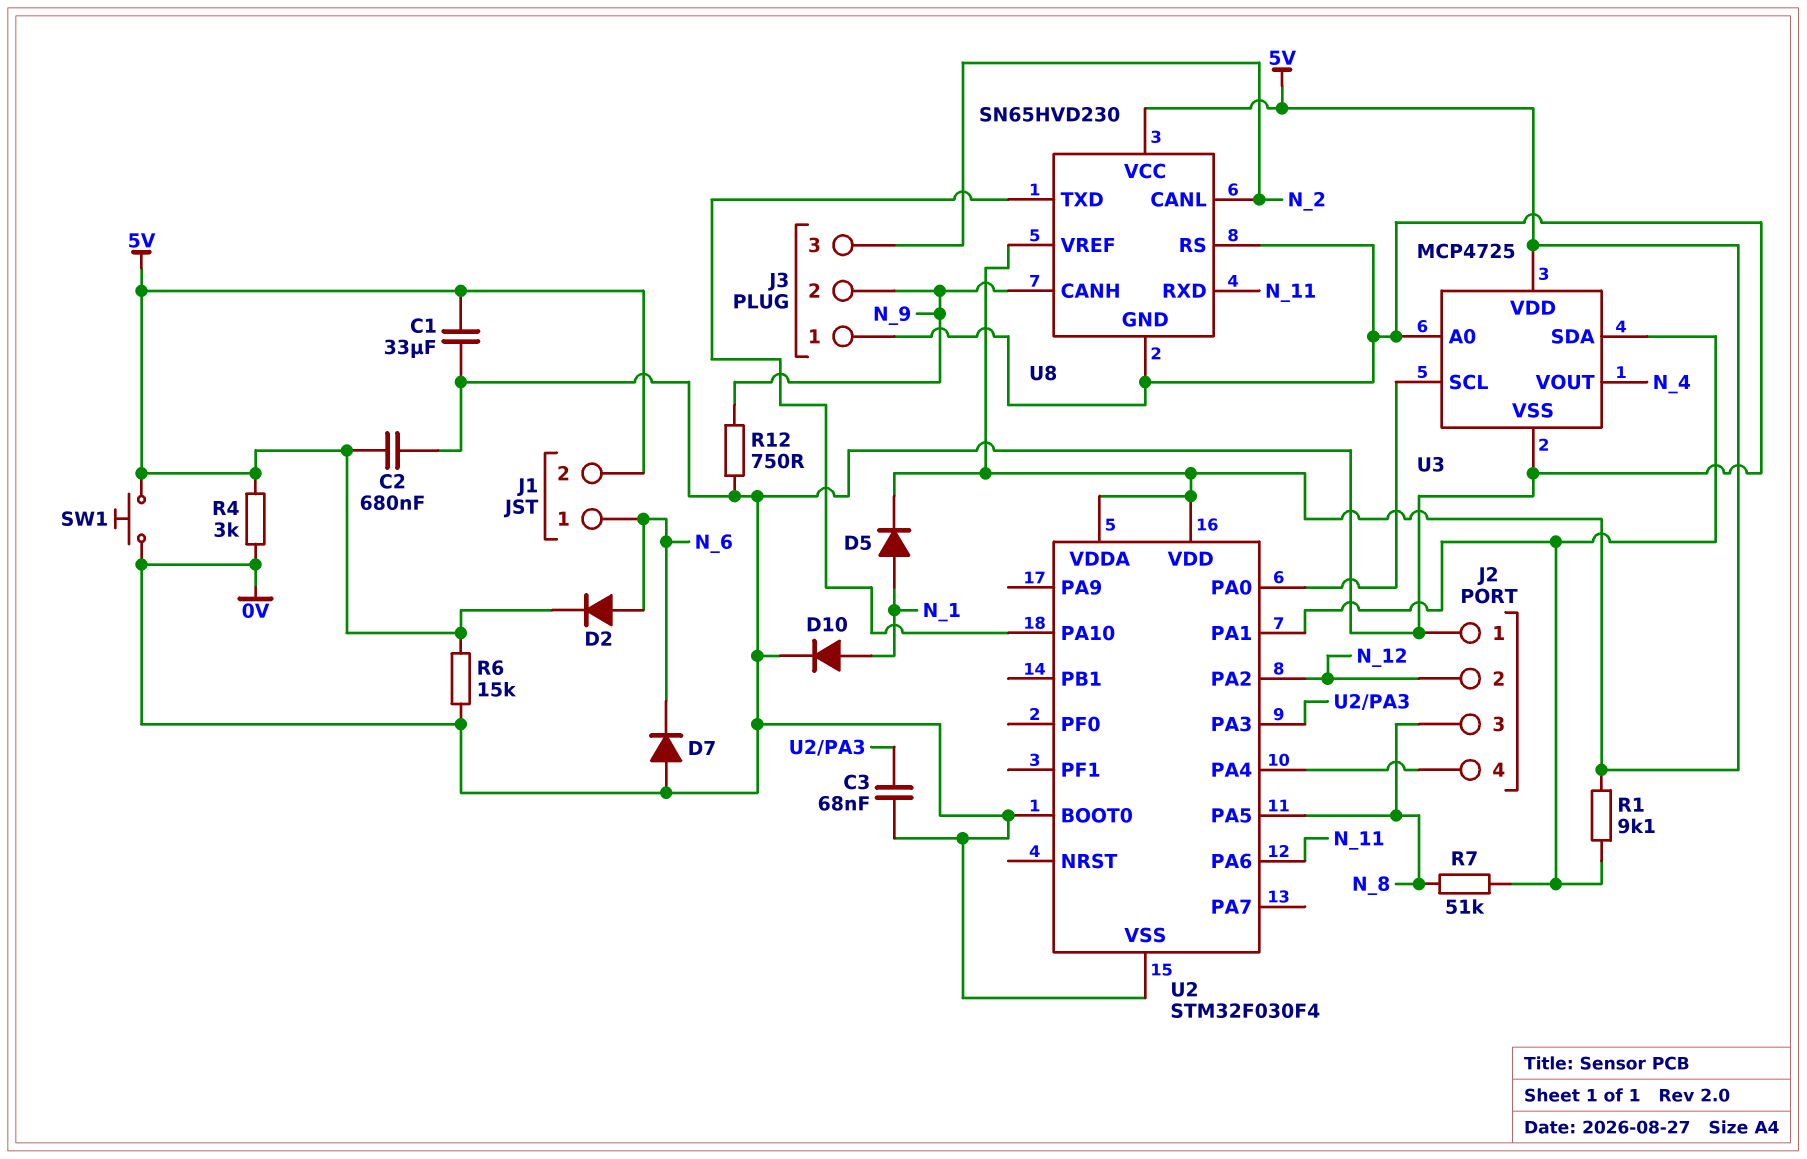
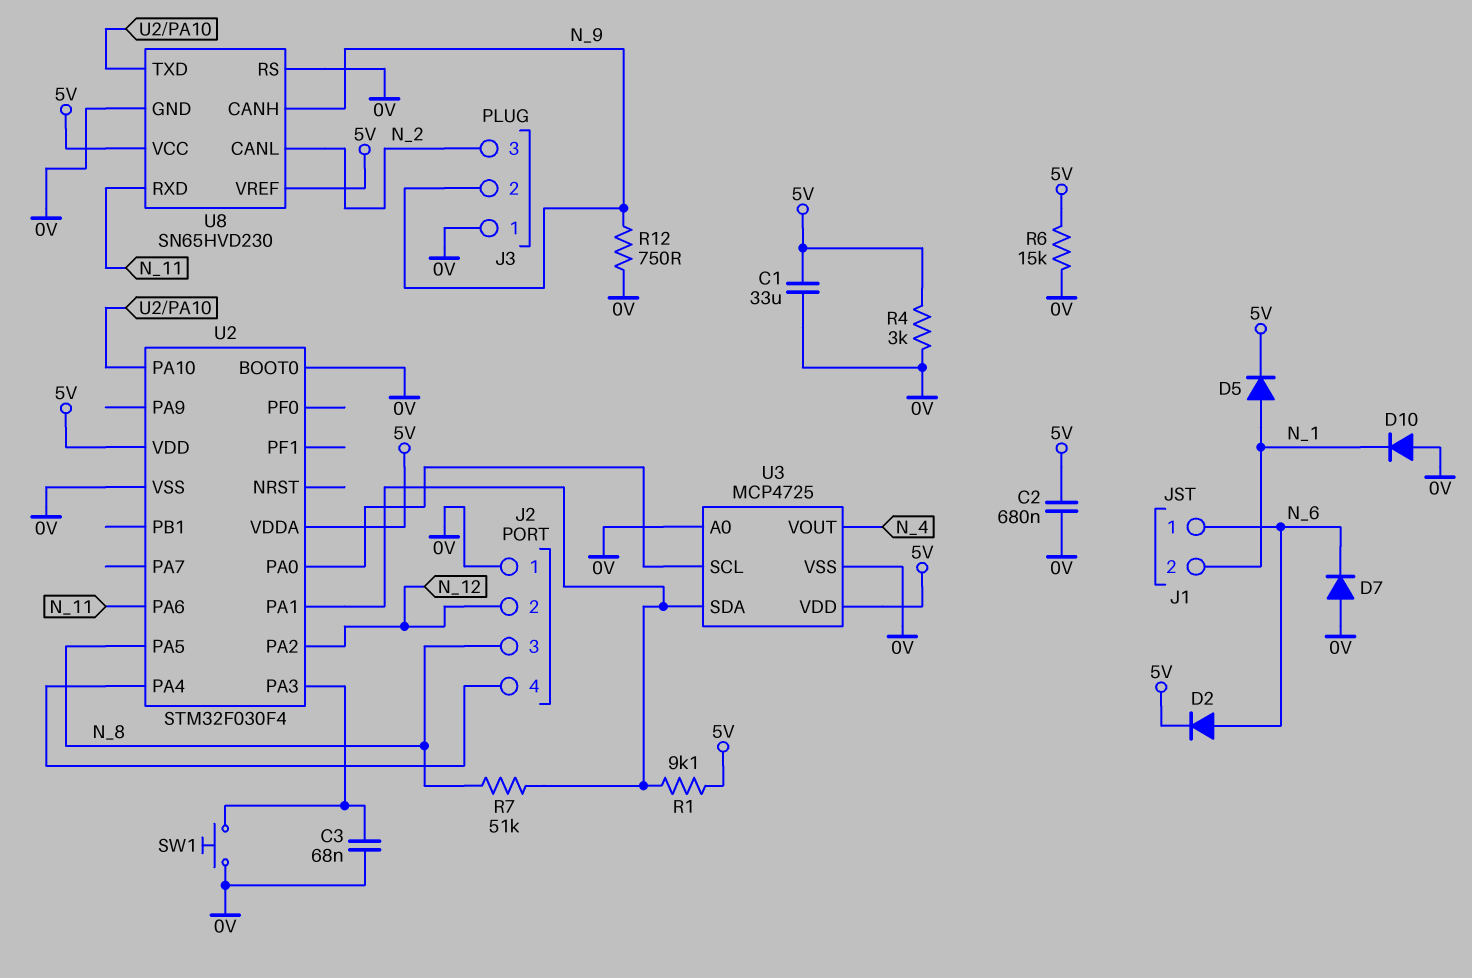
D10: diode (A N_1, K 0V) -> diode (A 0V, K N_1)
J1 pin 2: 5V -> N_1
SW1: button (0V, 5V) -> button (0V, U2/PA3)

